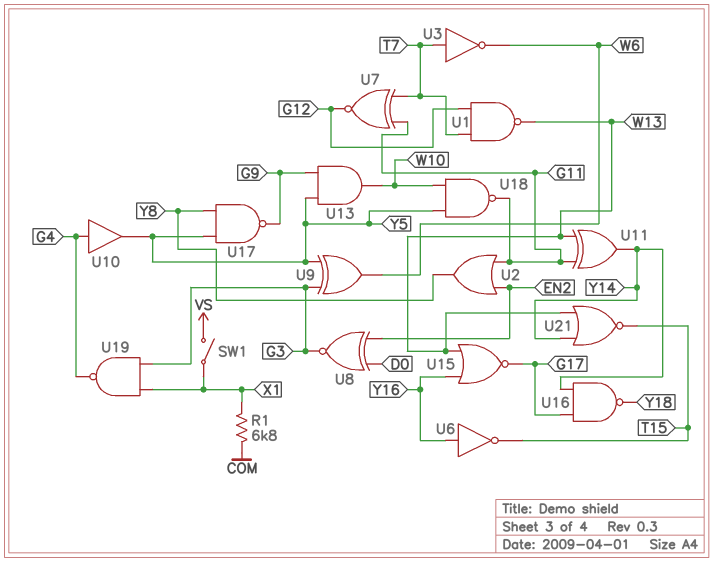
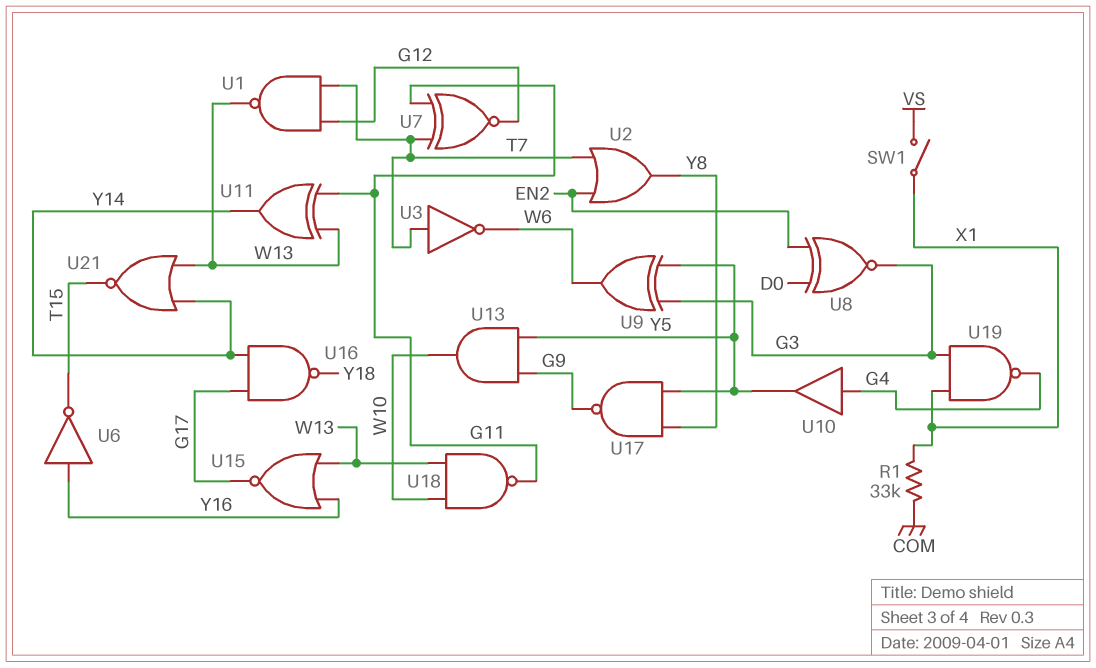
R1: 6.8k (COM, X1) -> 33k (COM, X1)
U2: OR (in EN2, in G11, out Y8) -> OR (in EN2, in T7, out Y8)
U18: NAND (in W10, in Y5, out G11) -> NAND (in W10, in W13, out G11)

